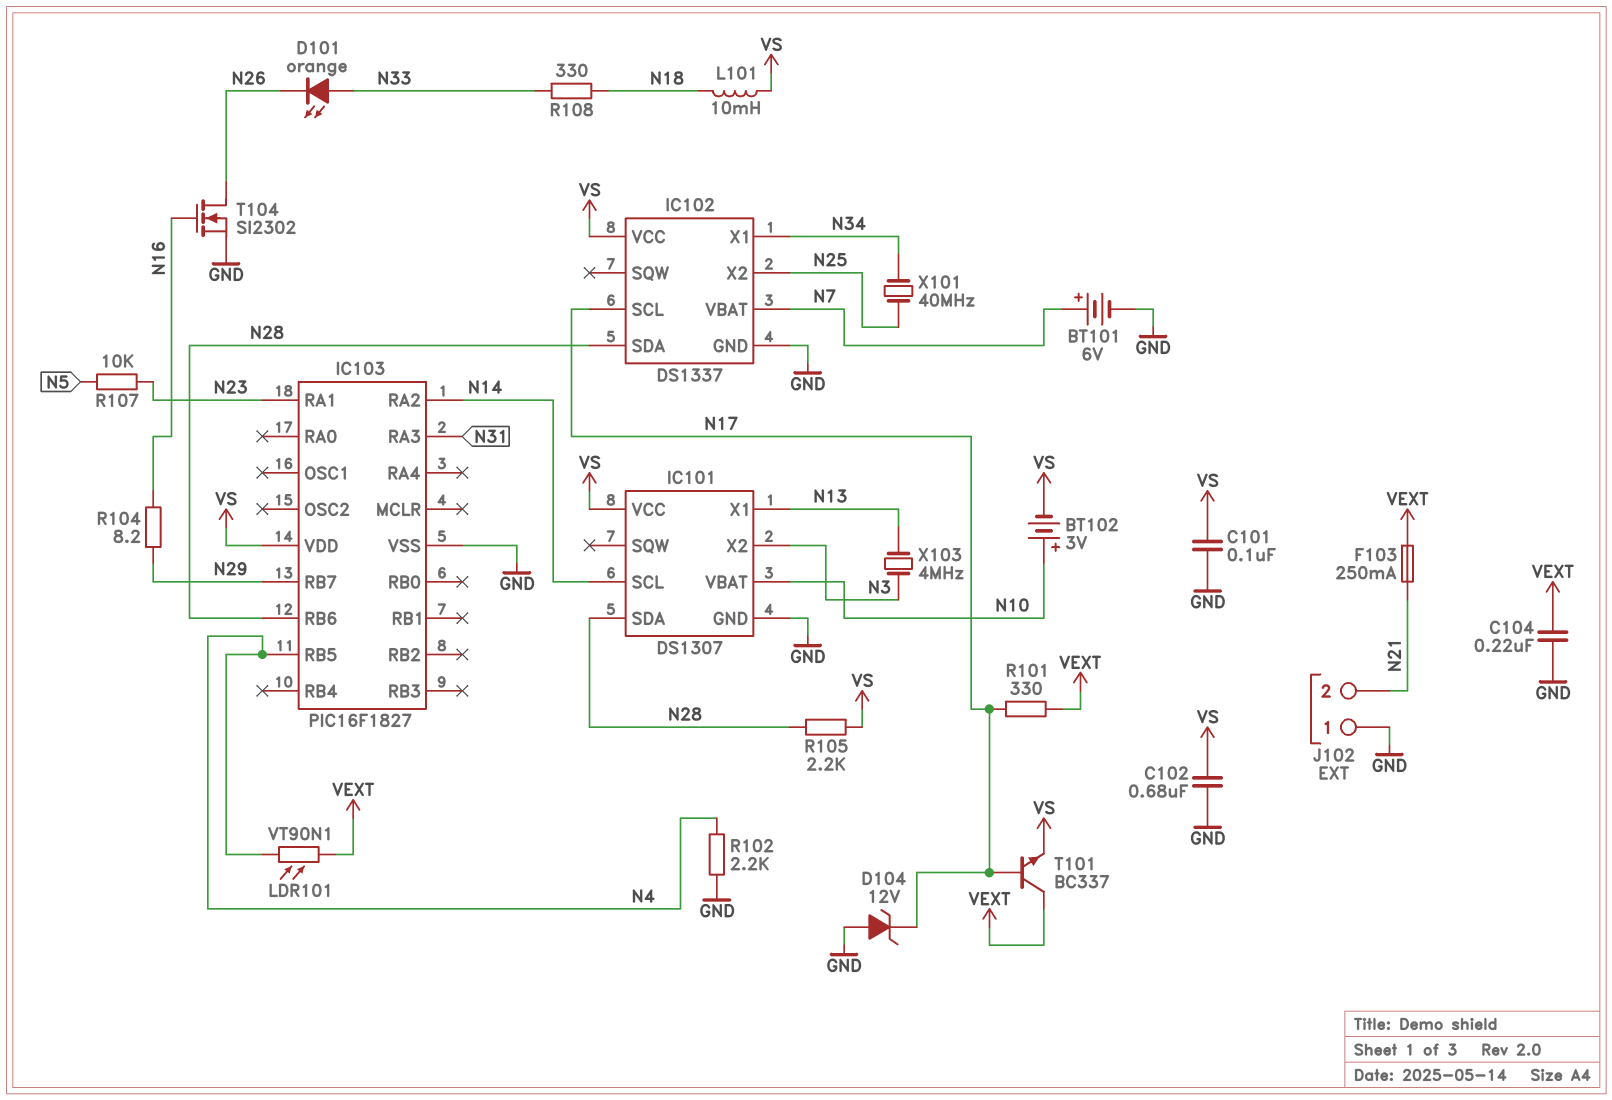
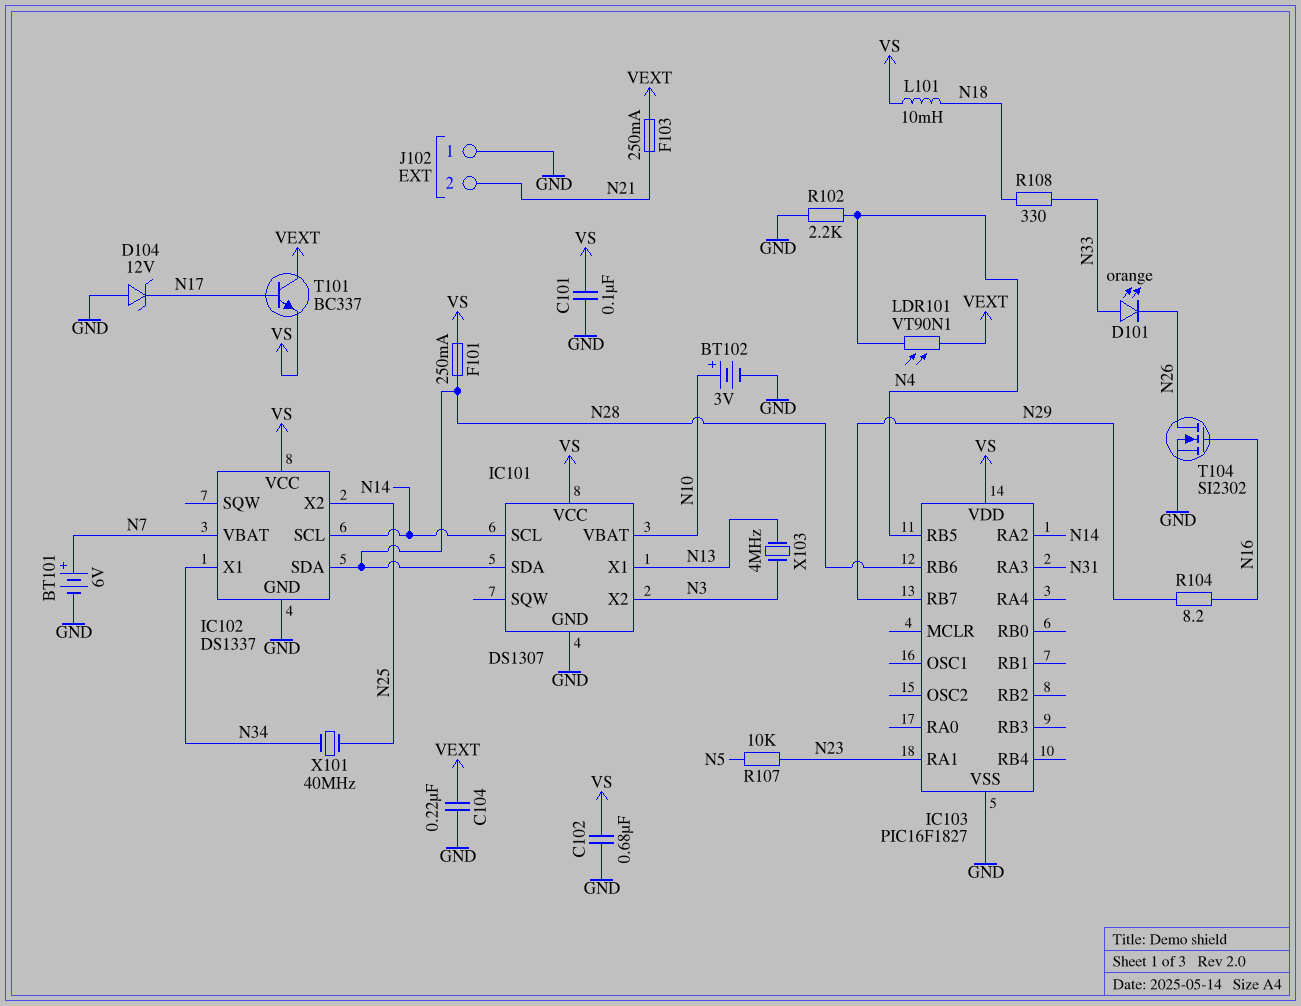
BT102: 3V (plus N10, minus VS) -> 3V (plus N10, minus GND)
F101: none -> 250mA (N28, VS)
IC102 pin SCL: N17 -> N14
R101: 330 (N17, VEXT) -> none
R105: 2.2k (N28, VS) -> none

